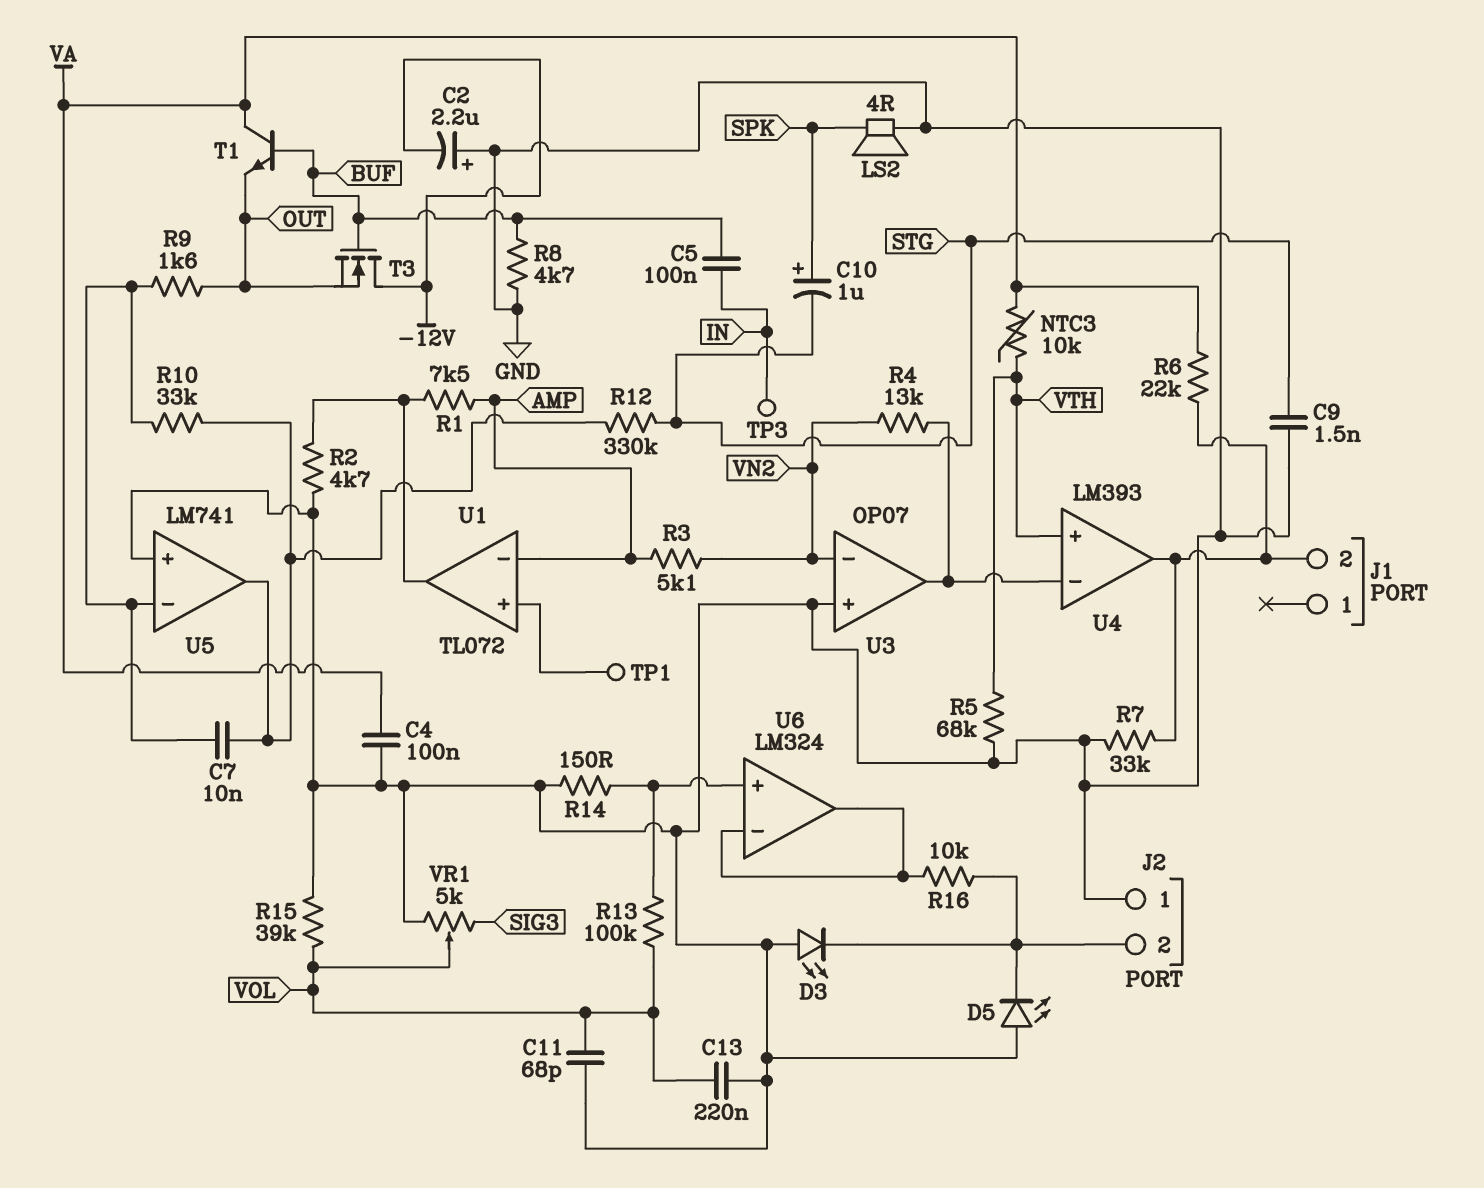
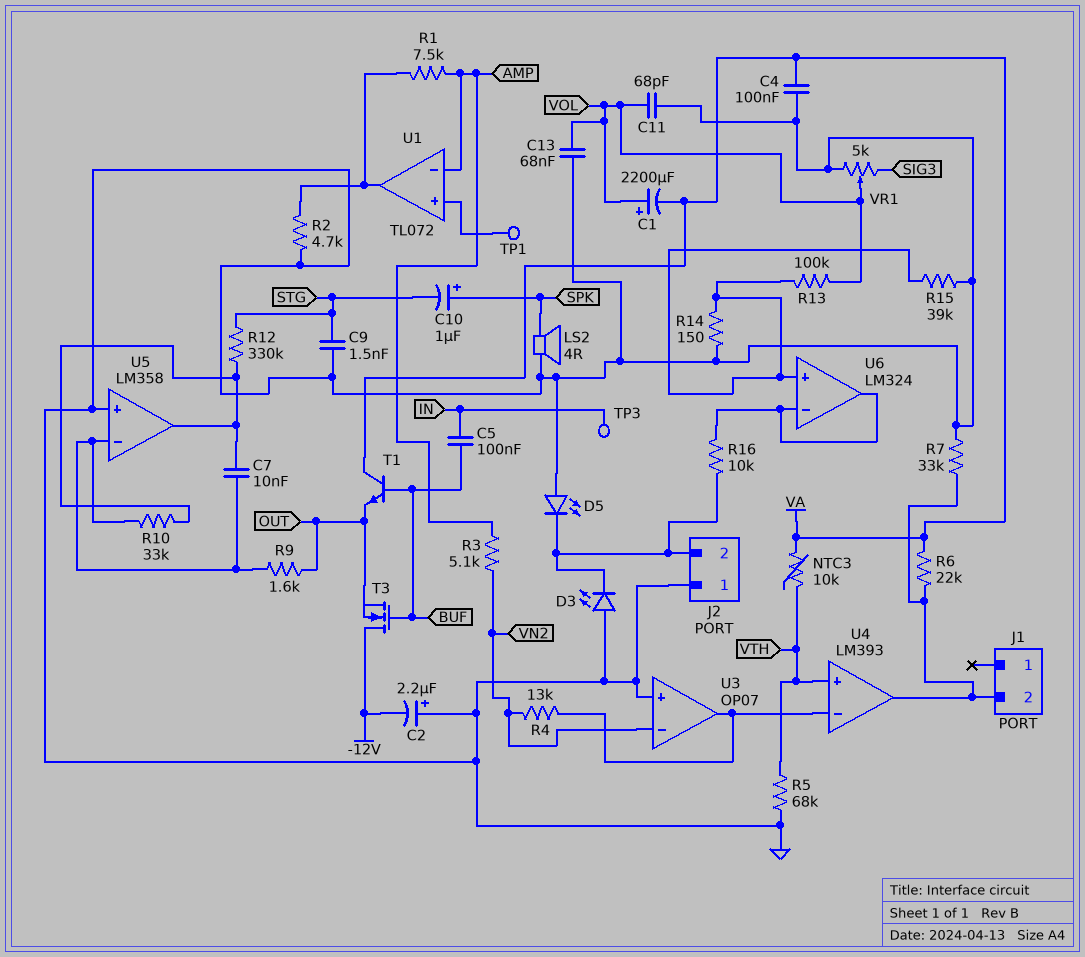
C1: none -> 2200uF (plus VOL, minus VA)
C13: 220nF (GND, VOL) -> 68nF (GND, VOL)
R8: 4.7k (BUF, GND) -> none
R15: 39k (GND, VOL) -> 39k (GND, U6/in+)
U5: LM741 -> LM358

